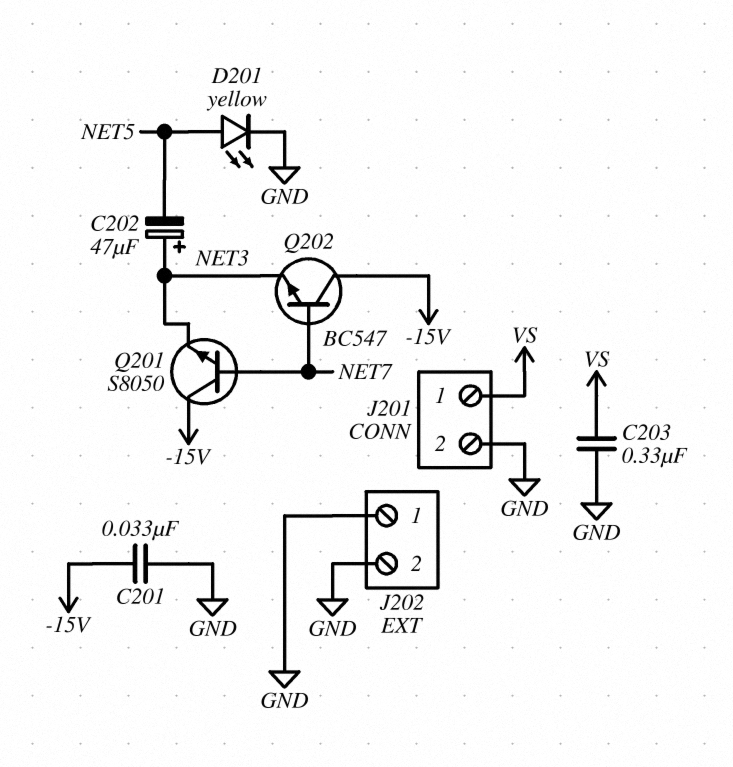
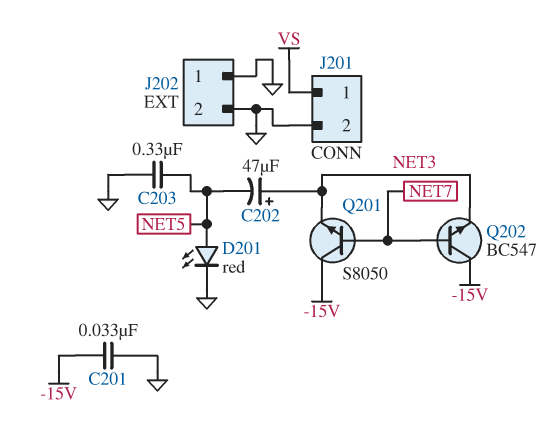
C203: 330nF (GND, VS) -> 330nF (GND, NET5)
D201: LED yellow (A NET5, K GND) -> LED red (A NET5, K GND)

